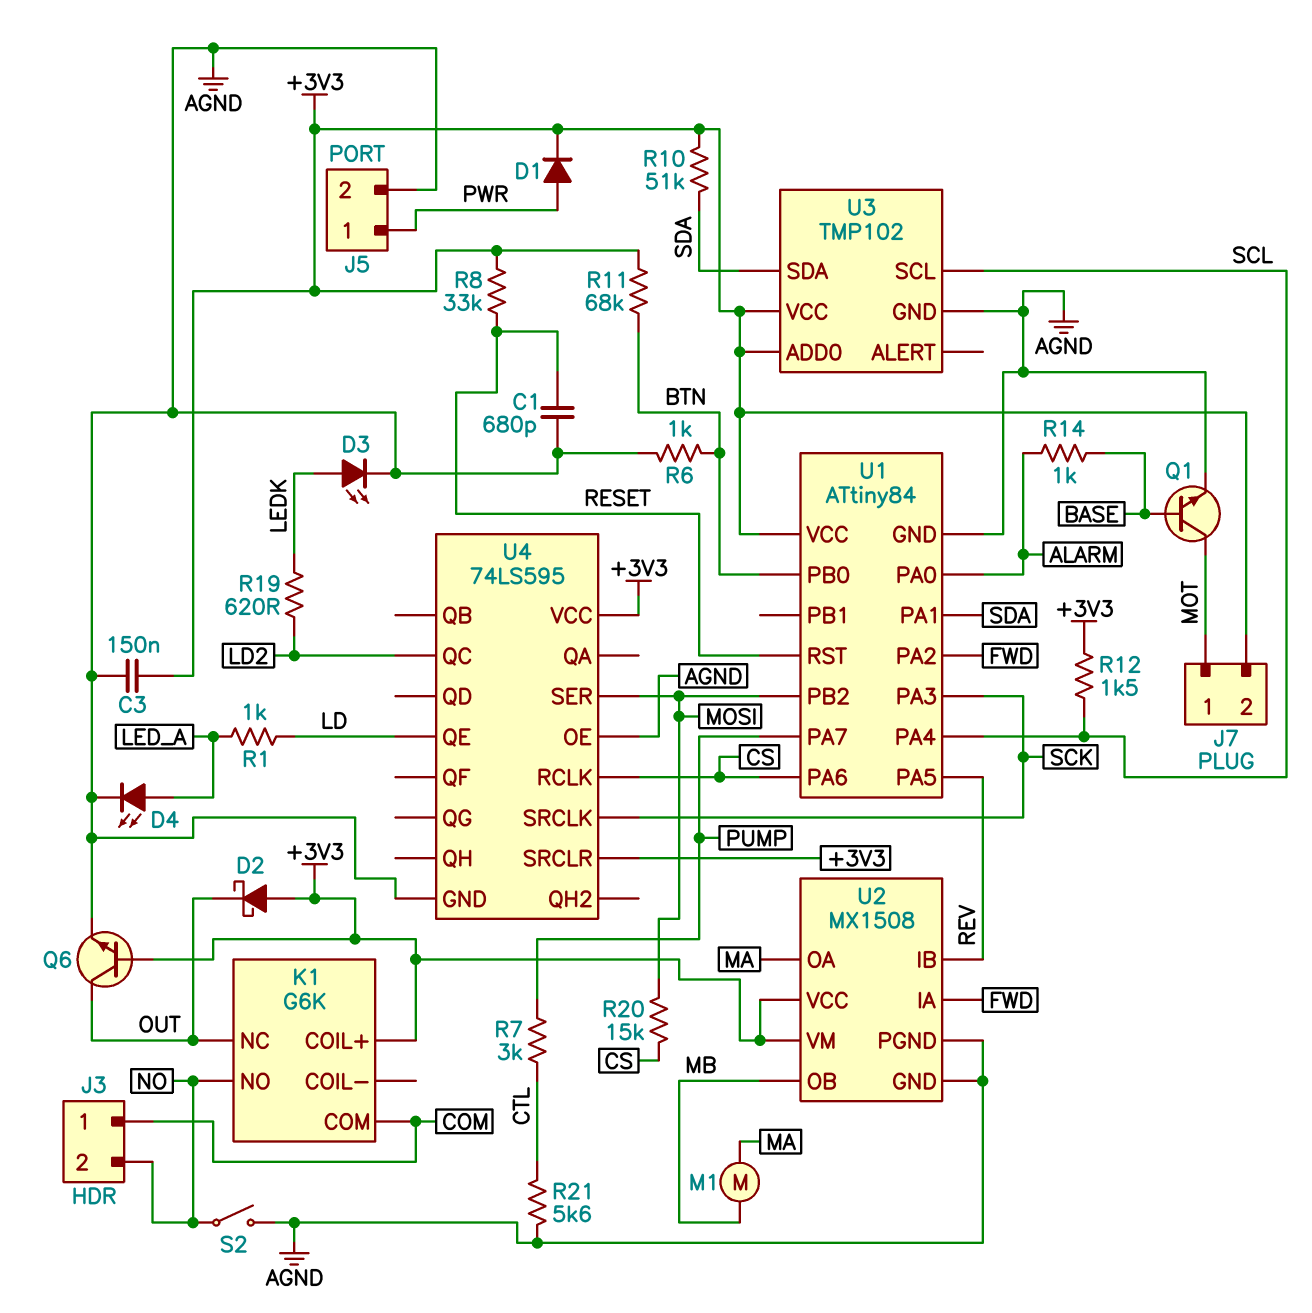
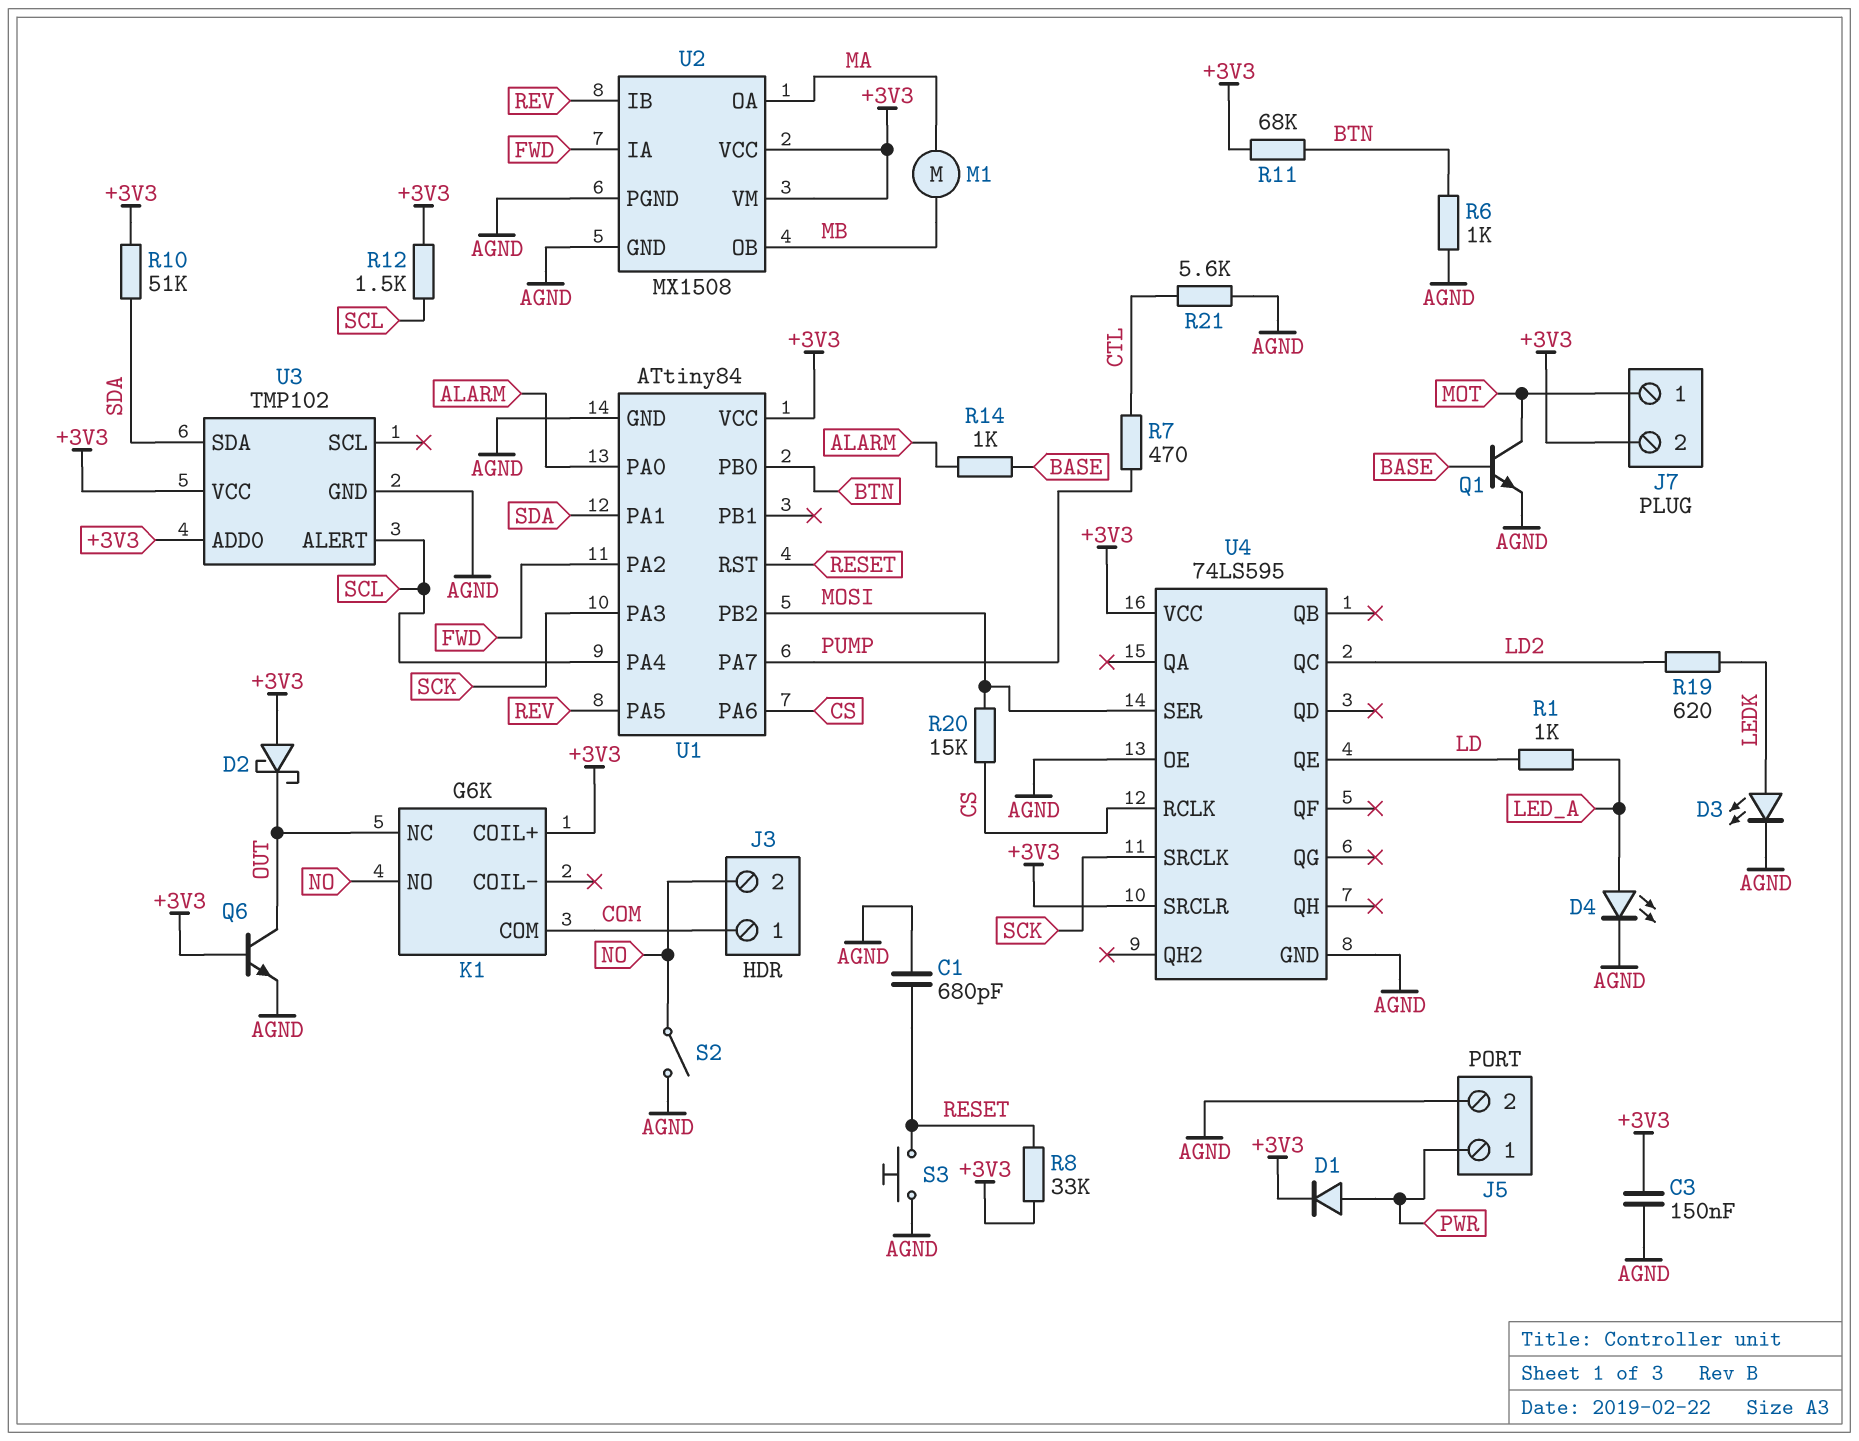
R7: 3k (CTL, PUMP) -> 470 (CTL, PUMP)
S3: none -> button (AGND, RESET)
U3 pin ALERT: none -> SCL
U3 pin SCL: SCL -> none

